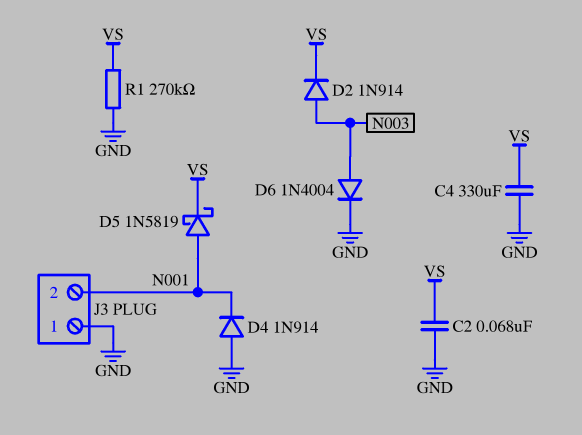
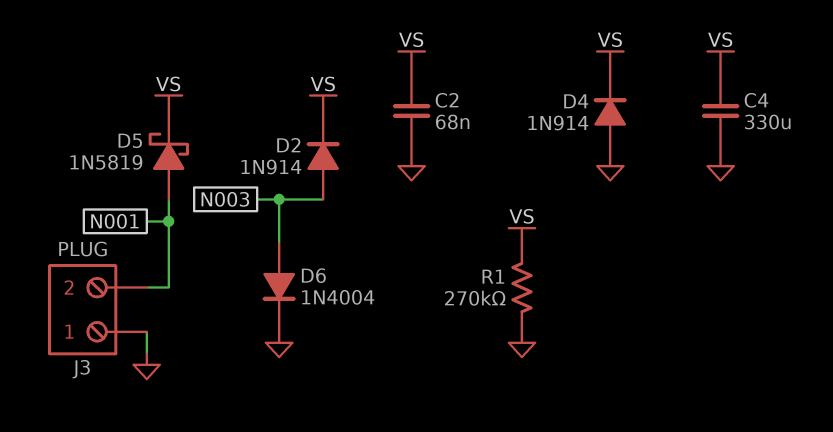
D4: diode 1N914 (A GND, K N001) -> diode 1N914 (A GND, K VS)

